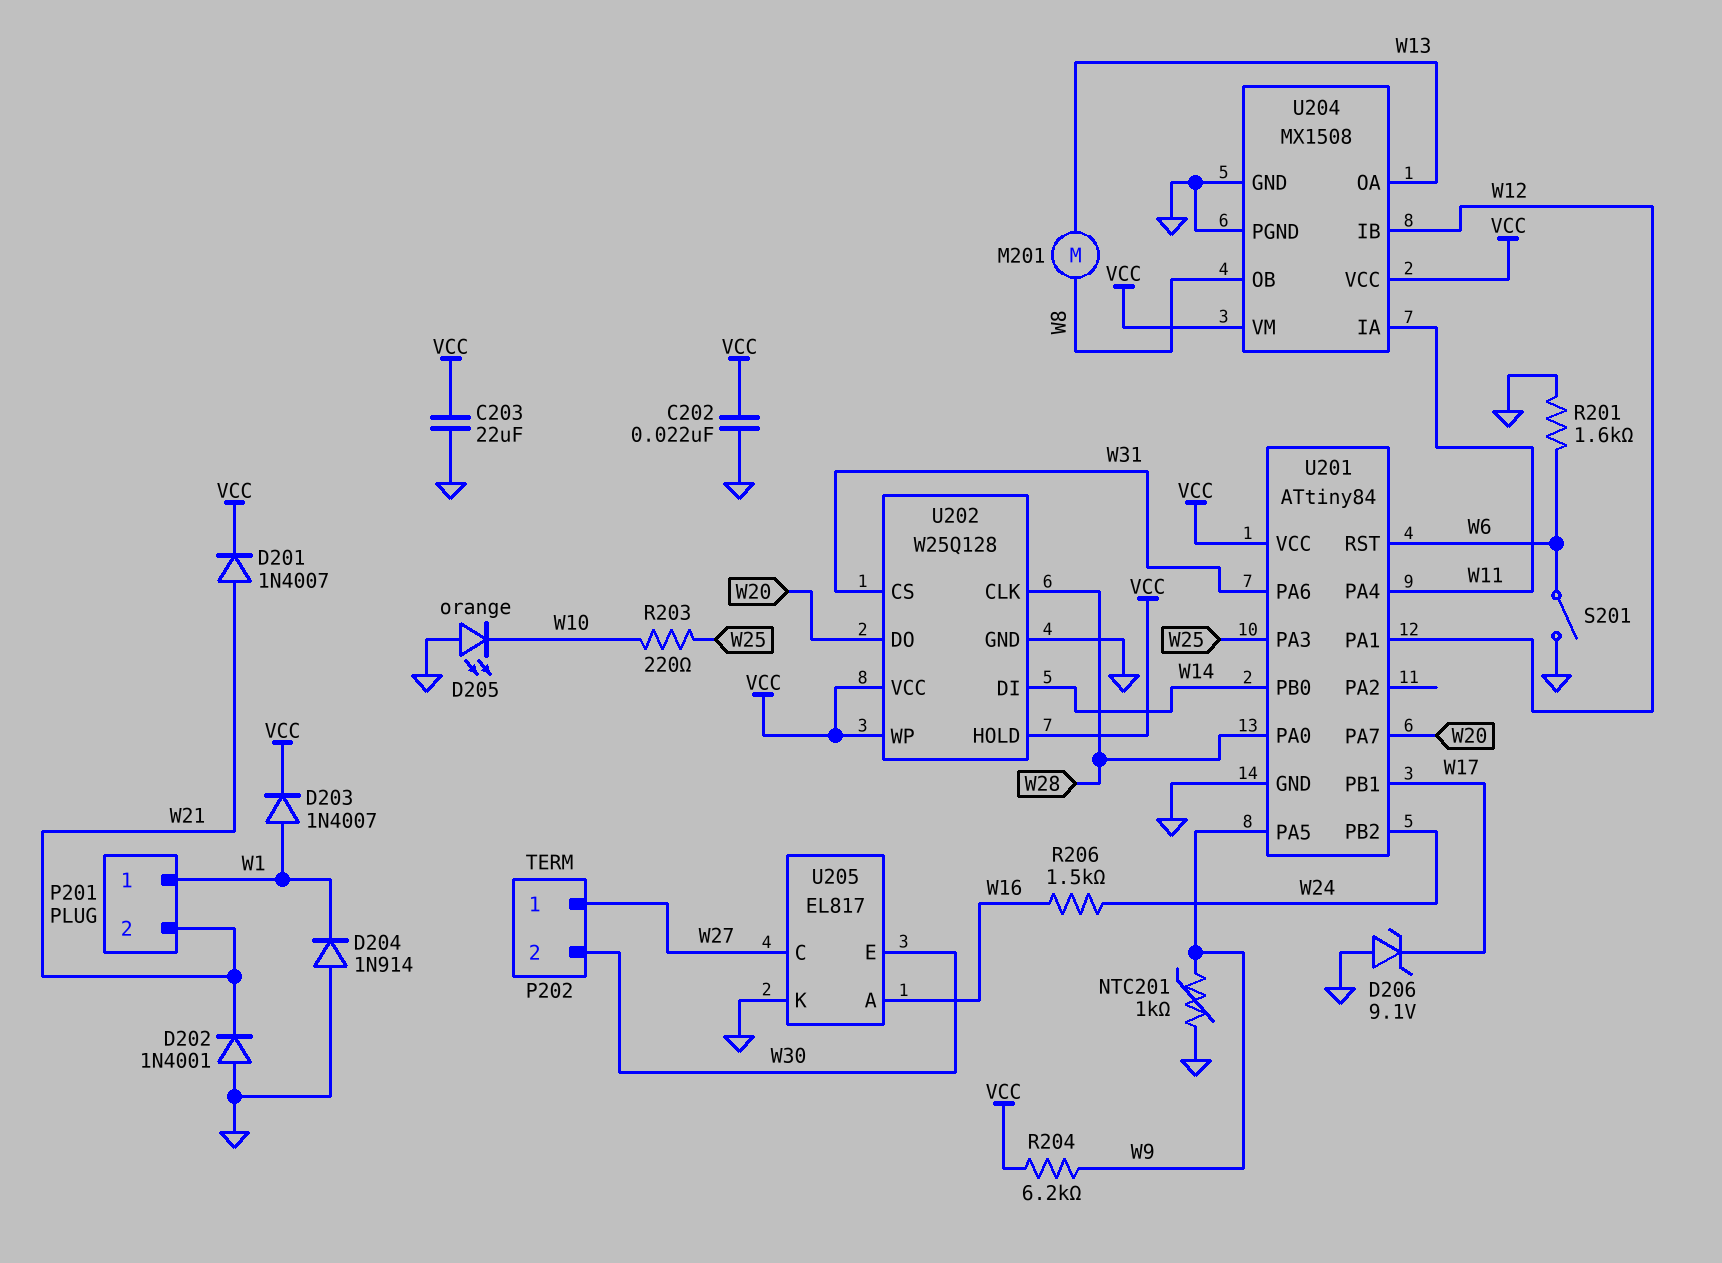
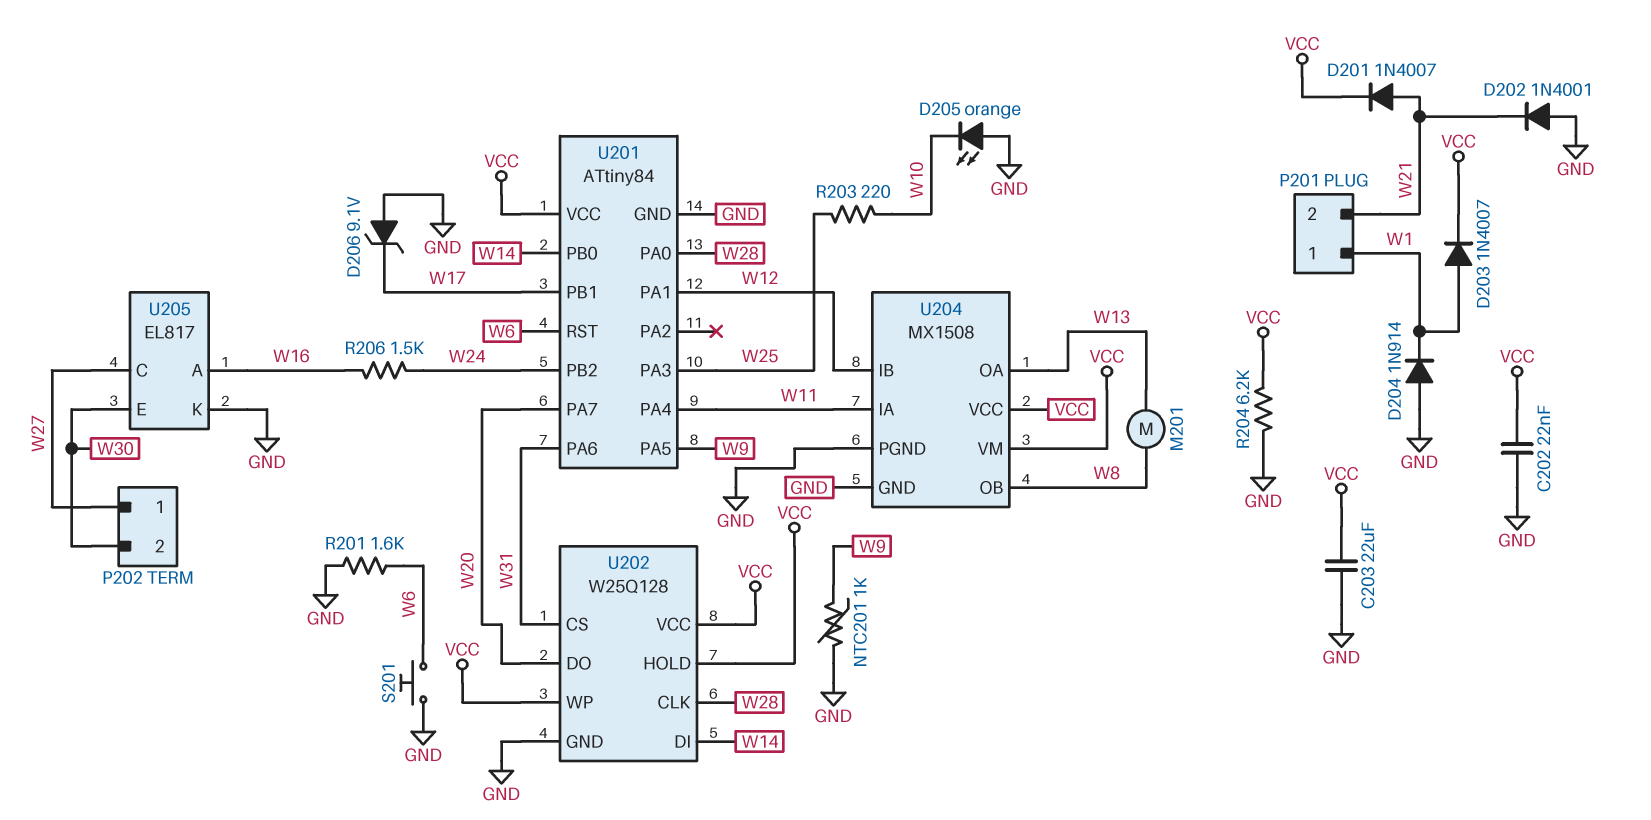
R204: 6.2k (VCC, W9) -> 6.2k (GND, VCC)
S201: switch (GND, W6) -> button (GND, W6)

